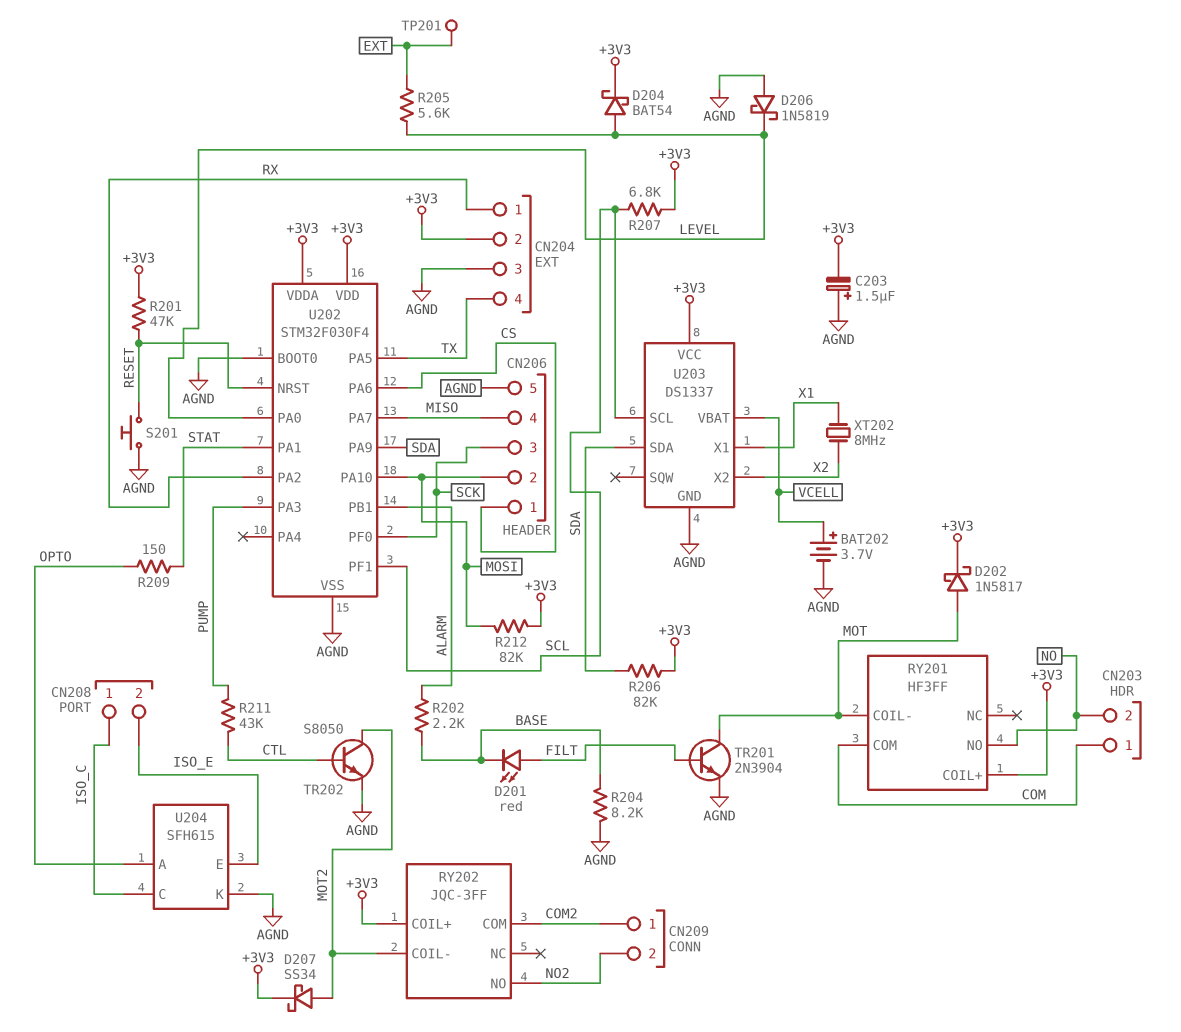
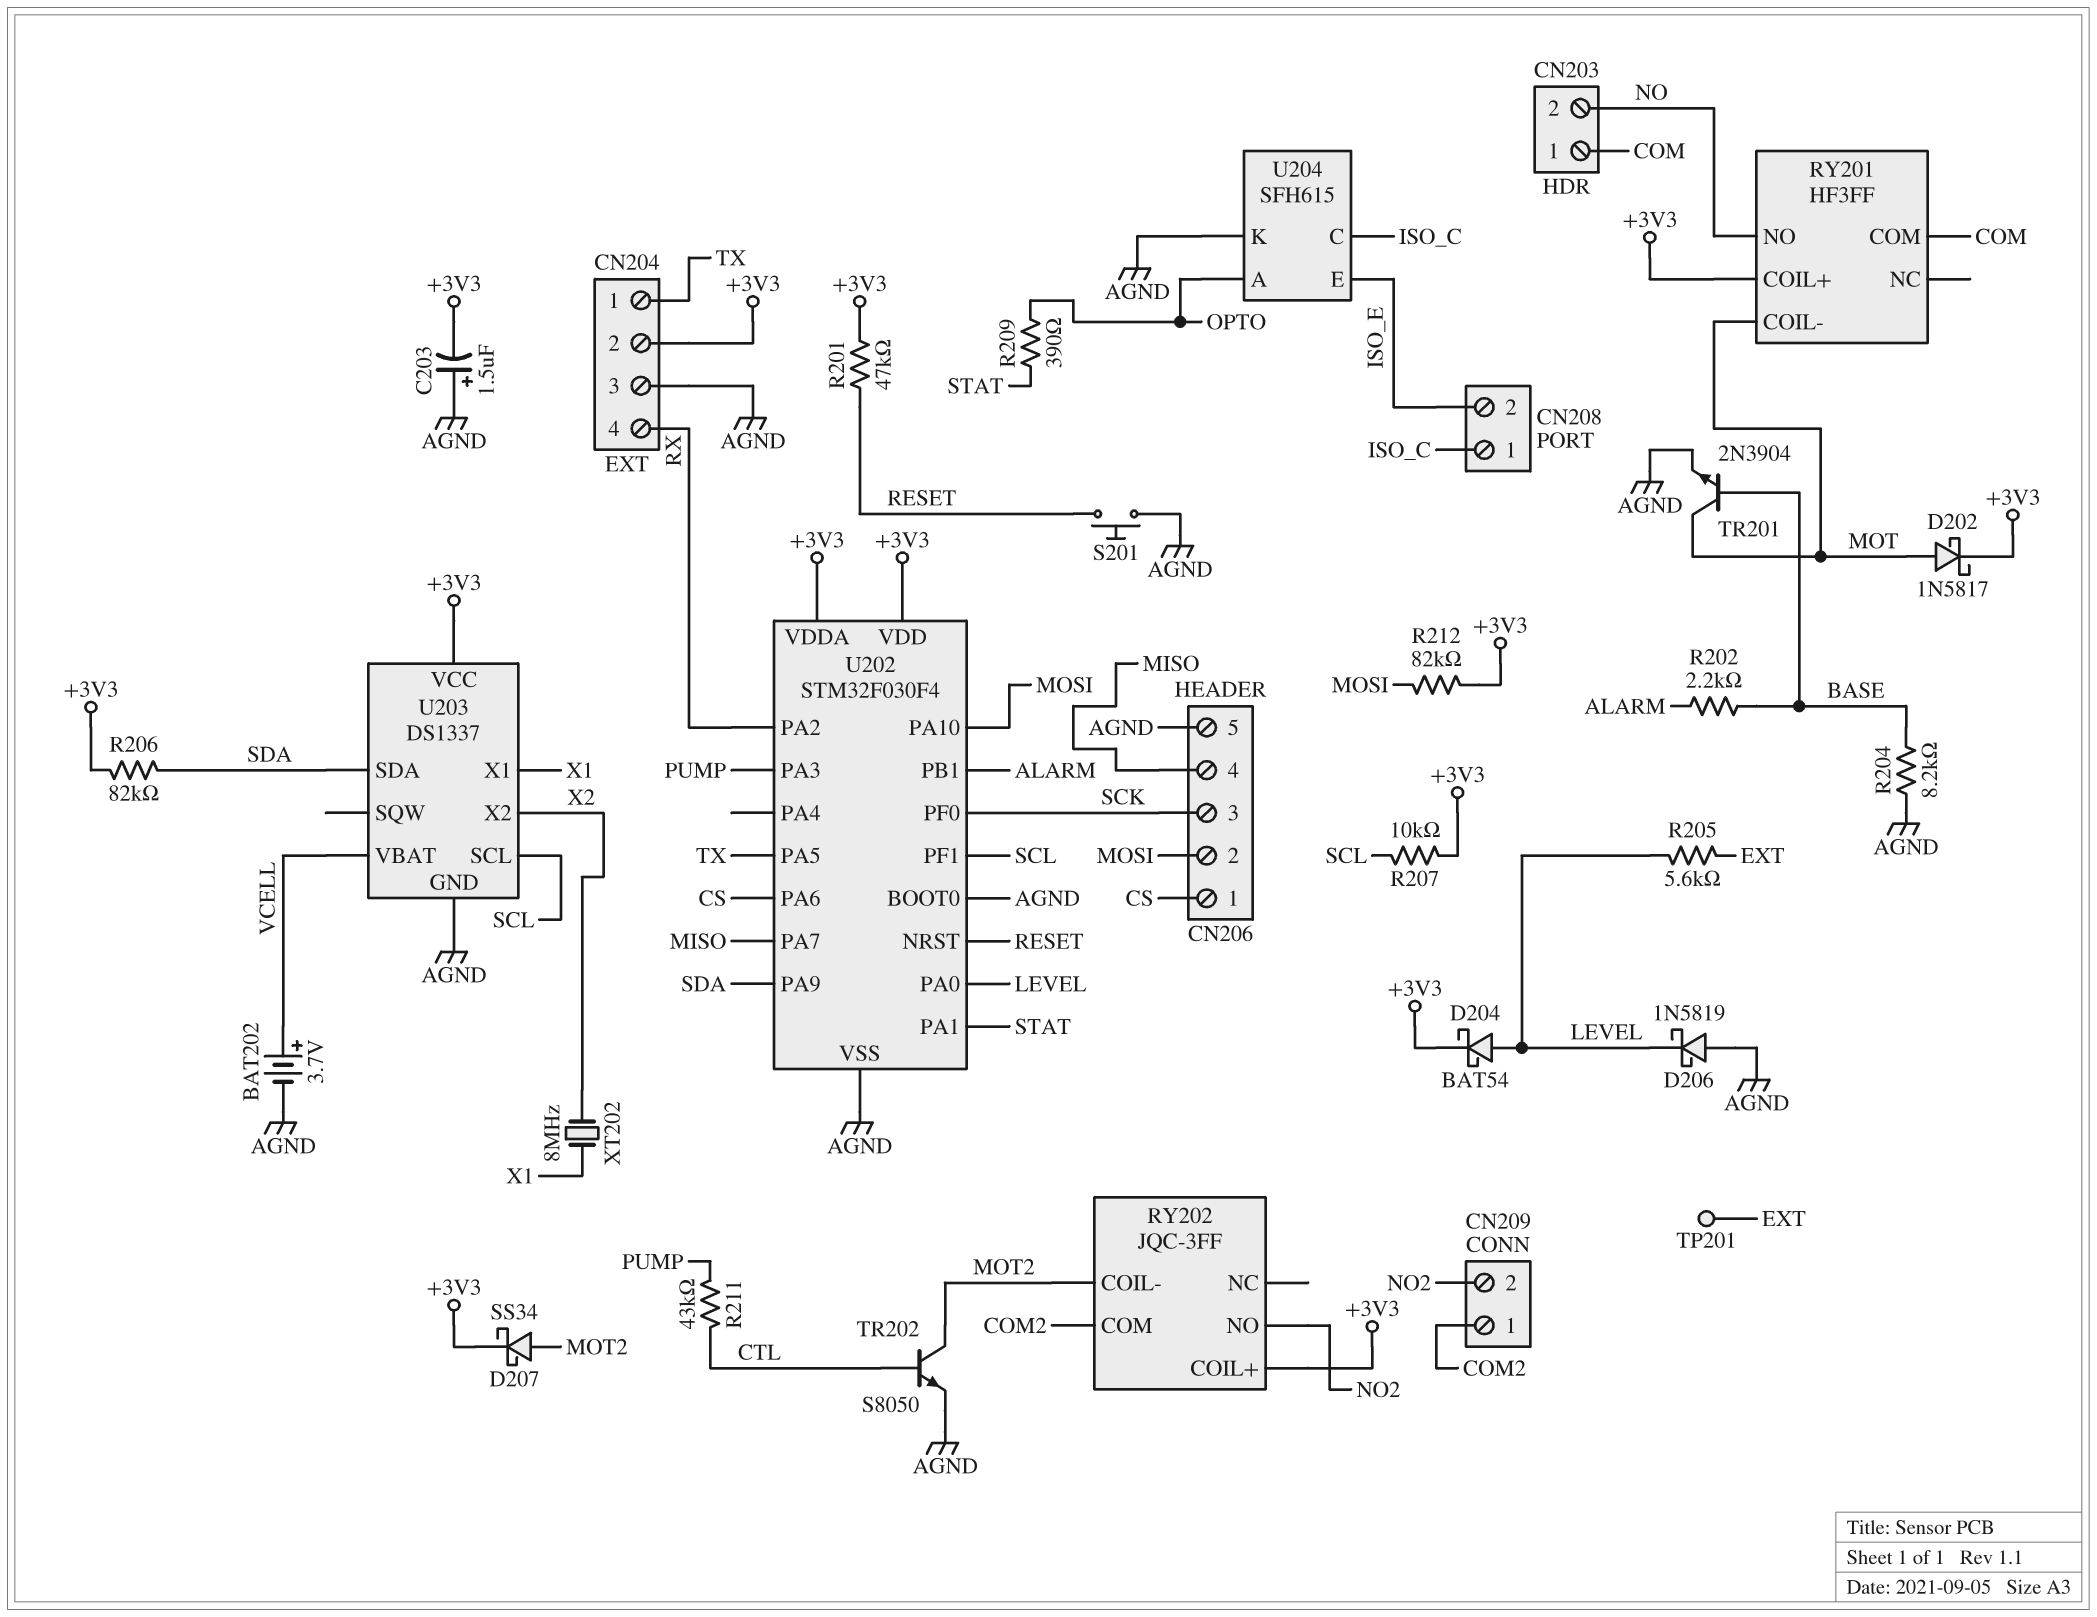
CN204 pin 1: RX -> TX
CN204 pin 4: TX -> RX
D201: LED red (A FILT, K BASE) -> none
R207: 6.8k (+3V3, SCL) -> 10k (+3V3, SCL)
R209: 150 (OPTO, STAT) -> 390 (OPTO, STAT)
TR201: NPN 2N3904 (B FILT, C MOT, E AGND) -> NPN 2N3904 (B BASE, C MOT, E AGND)

